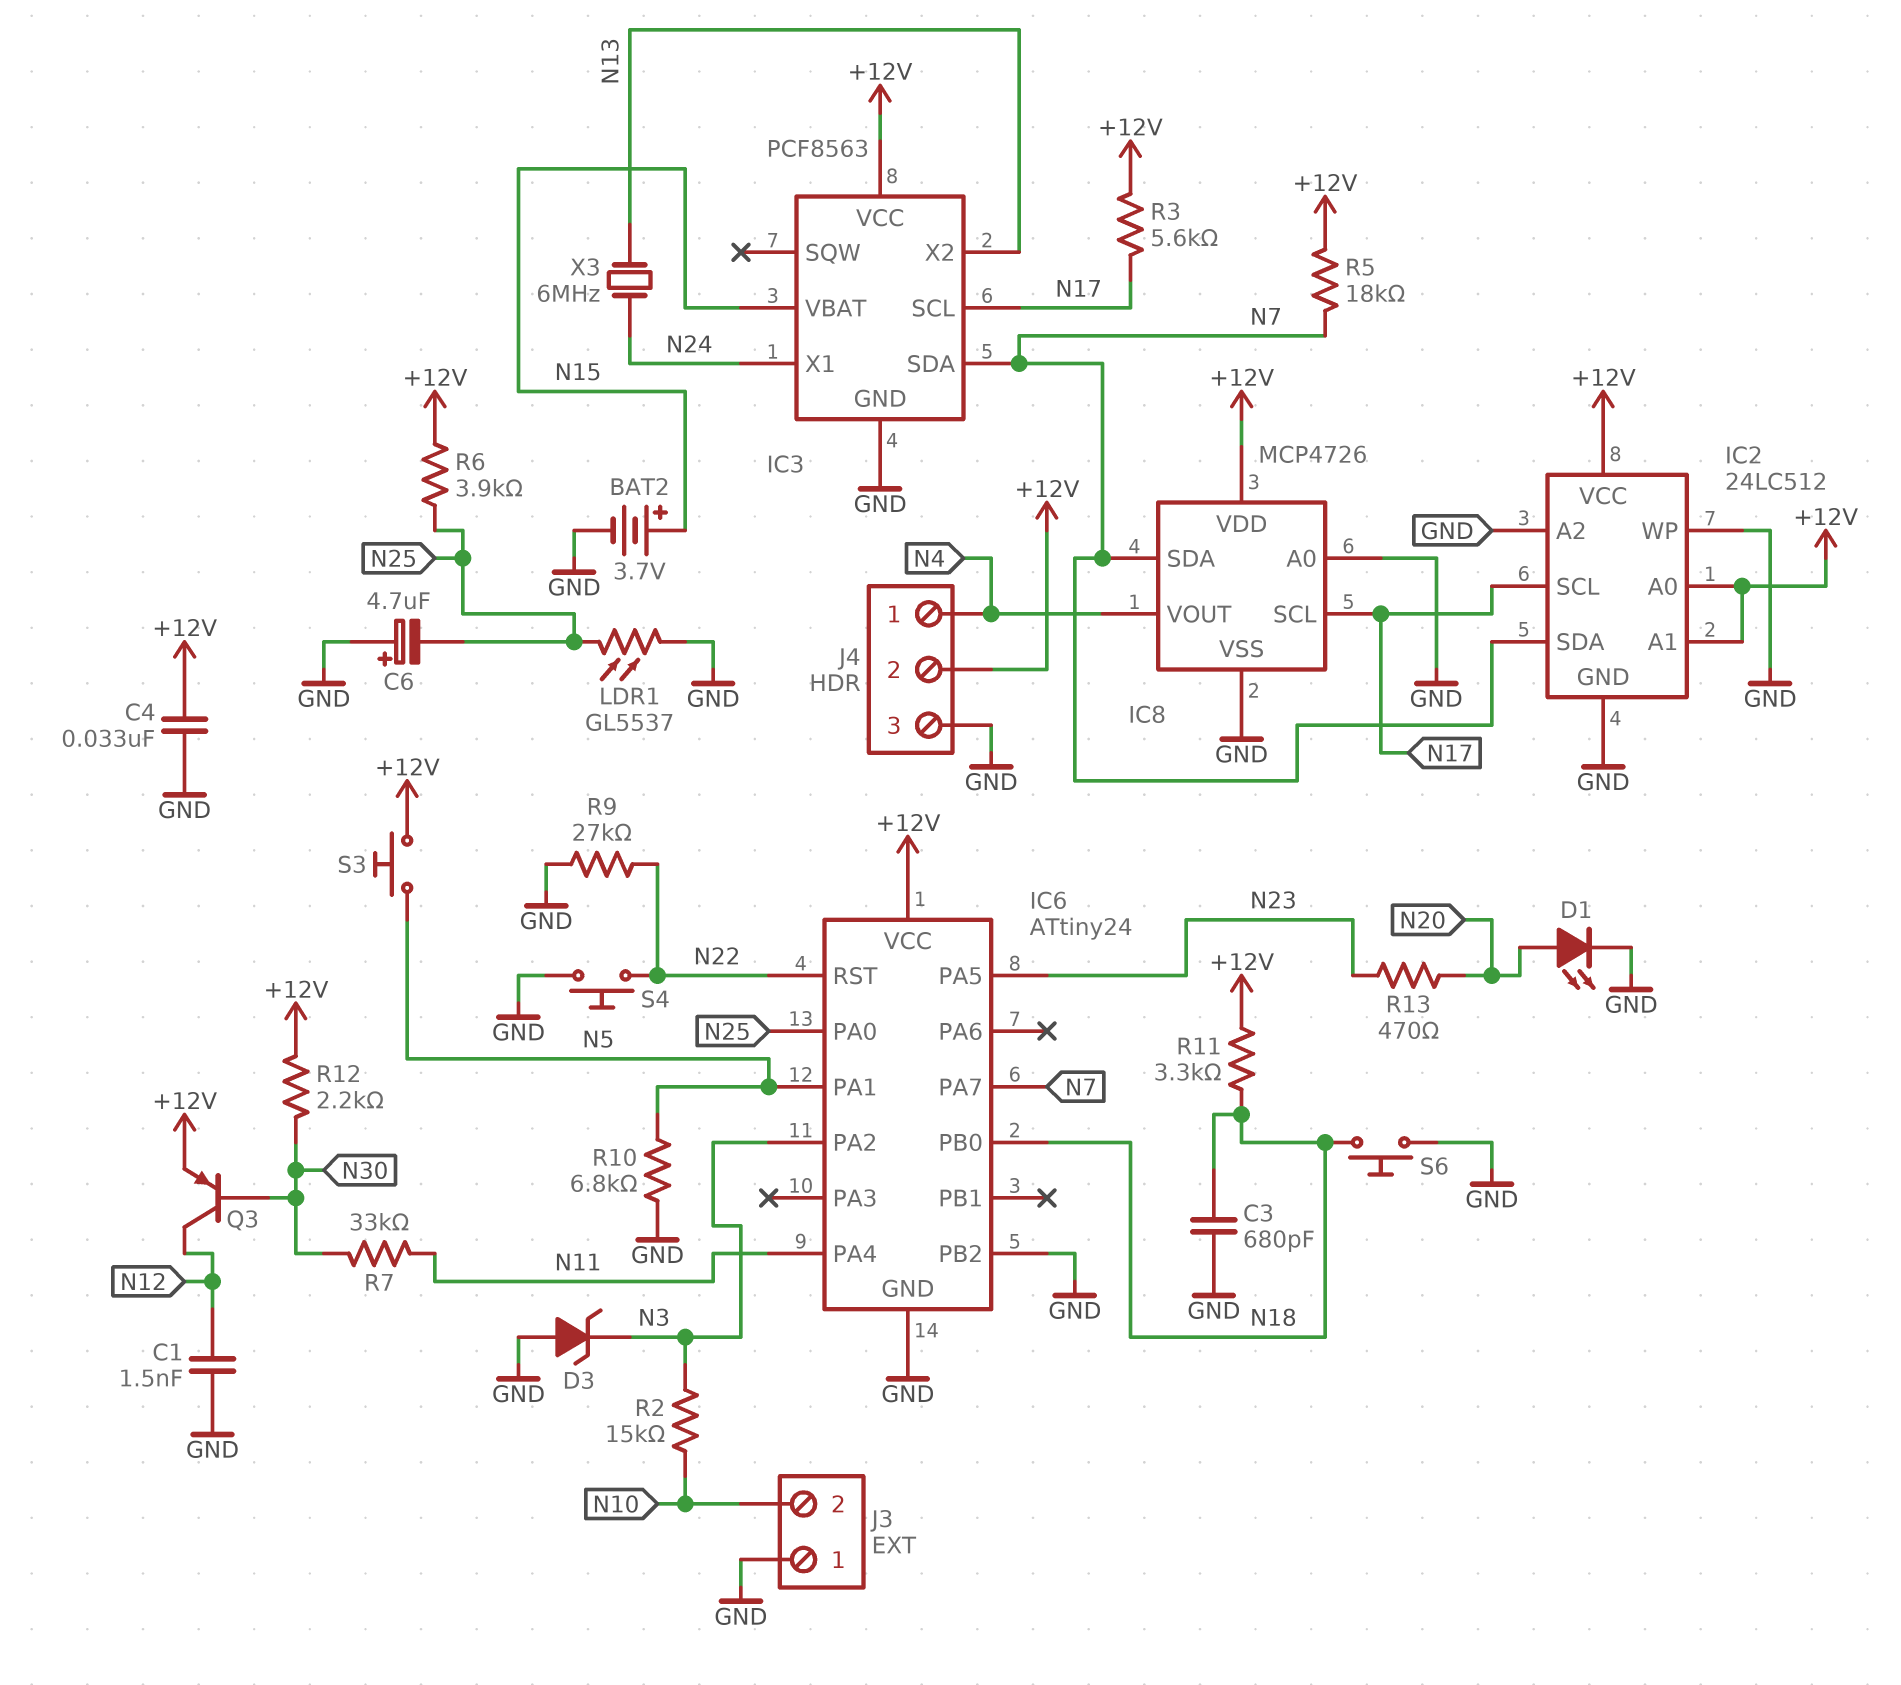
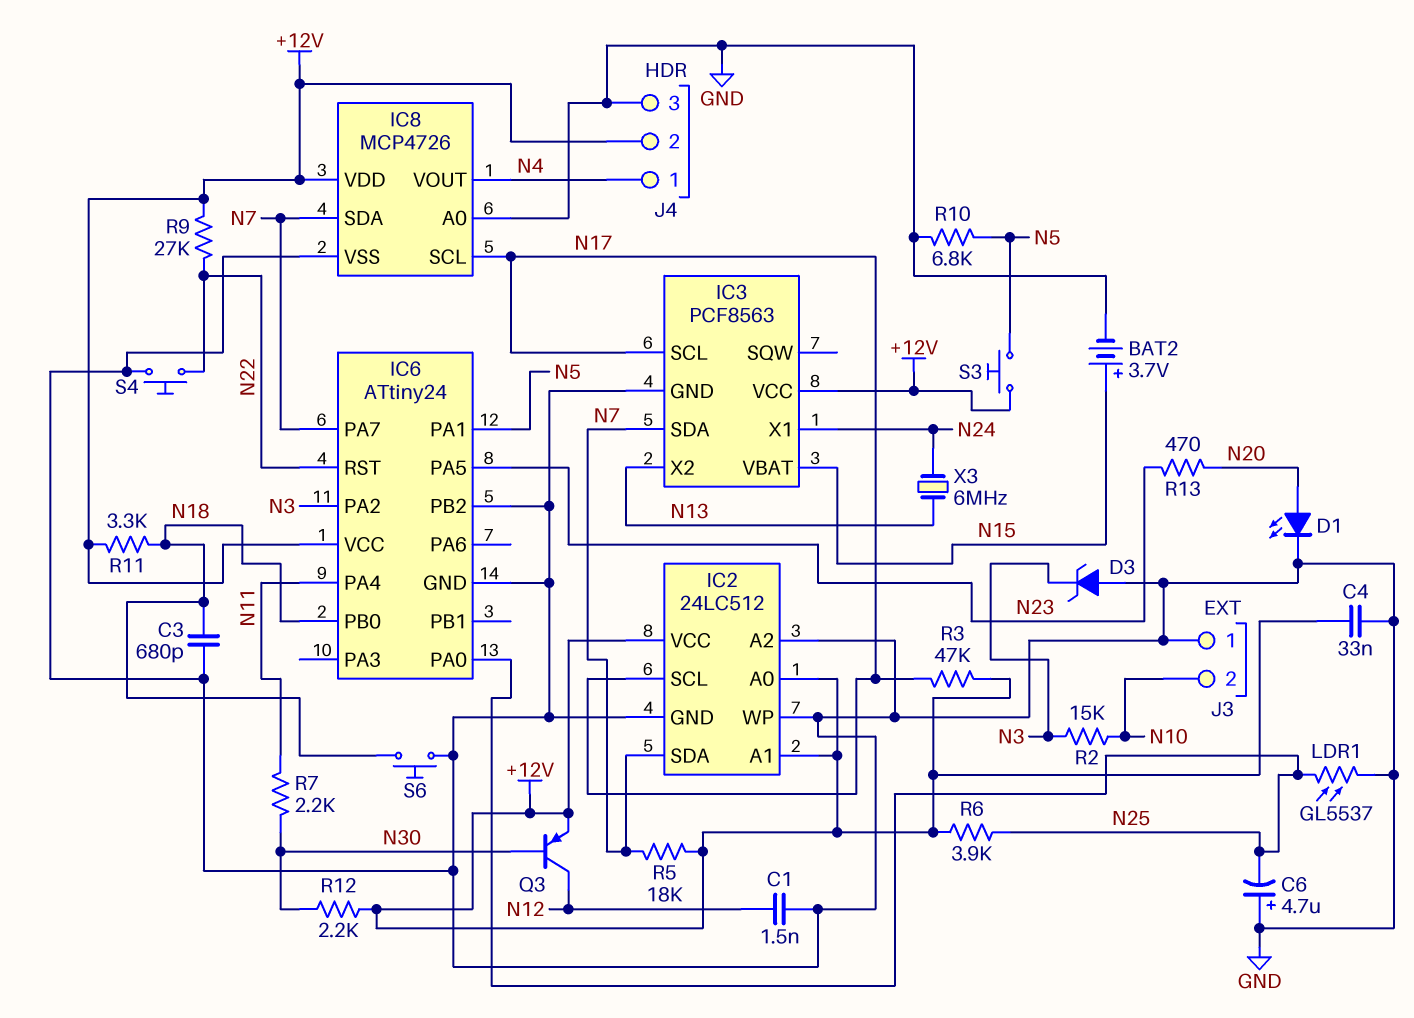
R3: 5.6k (+12V, N17) -> 47k (+12V, N17)
R7: 33k (N11, N30) -> 2.2k (N11, N30)
R9: 27k (GND, N22) -> 27k (+12V, N22)

